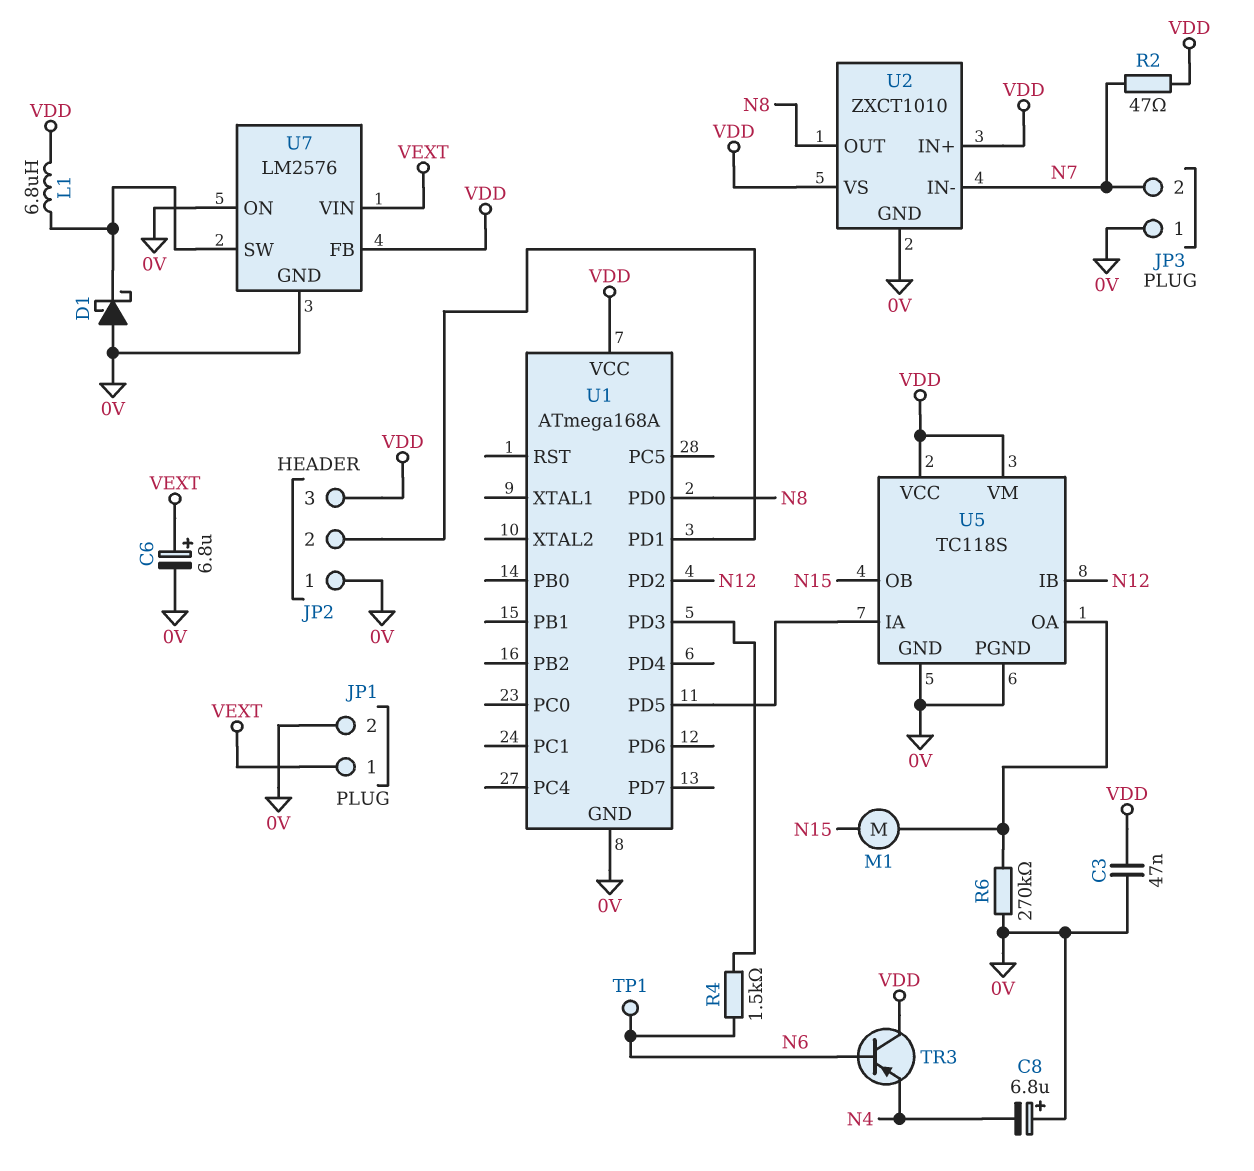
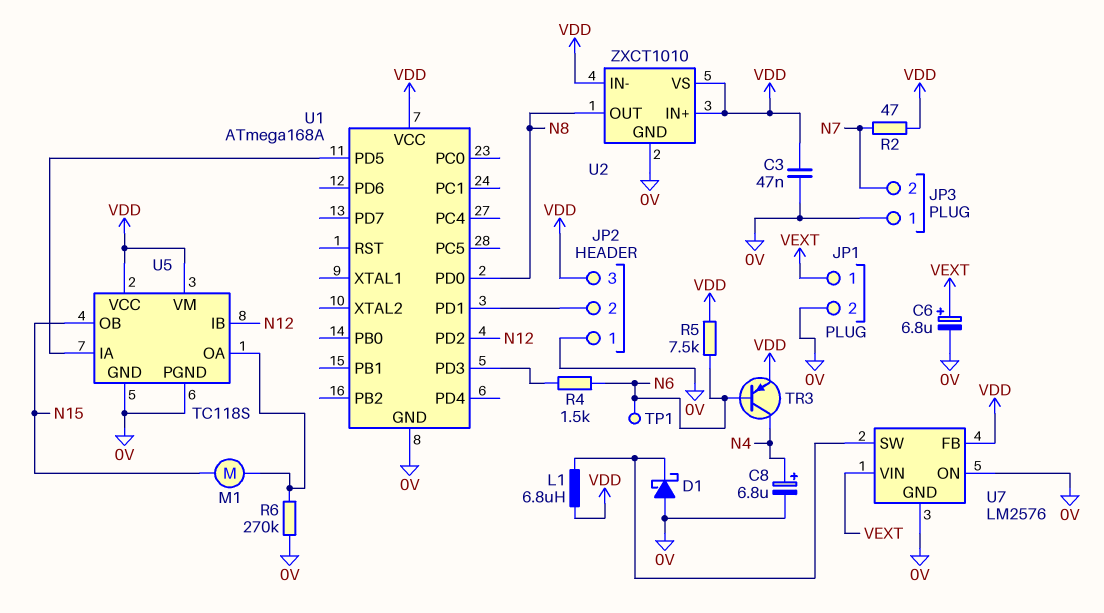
C8: 6.8uF (plus 0V, minus N4) -> 6.8uF (plus N4, minus 0V)
R5: none -> 7.5k (N6, VDD)
TR3: PNP (B N6, C VDD, E N4) -> PNP (B N6, C N4, E VDD)
U2 pin IN-: N7 -> VDD

